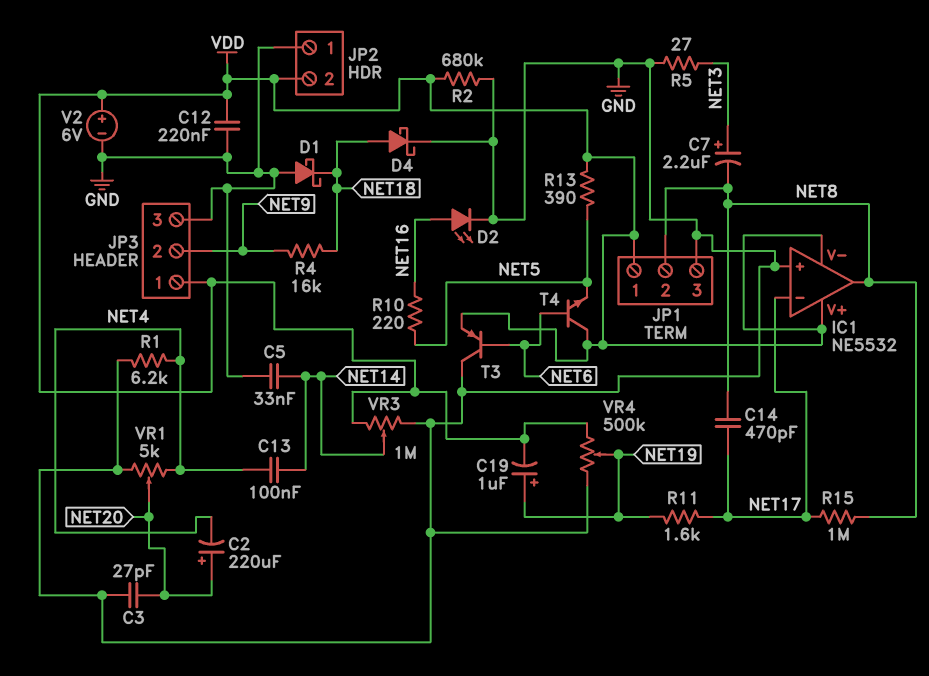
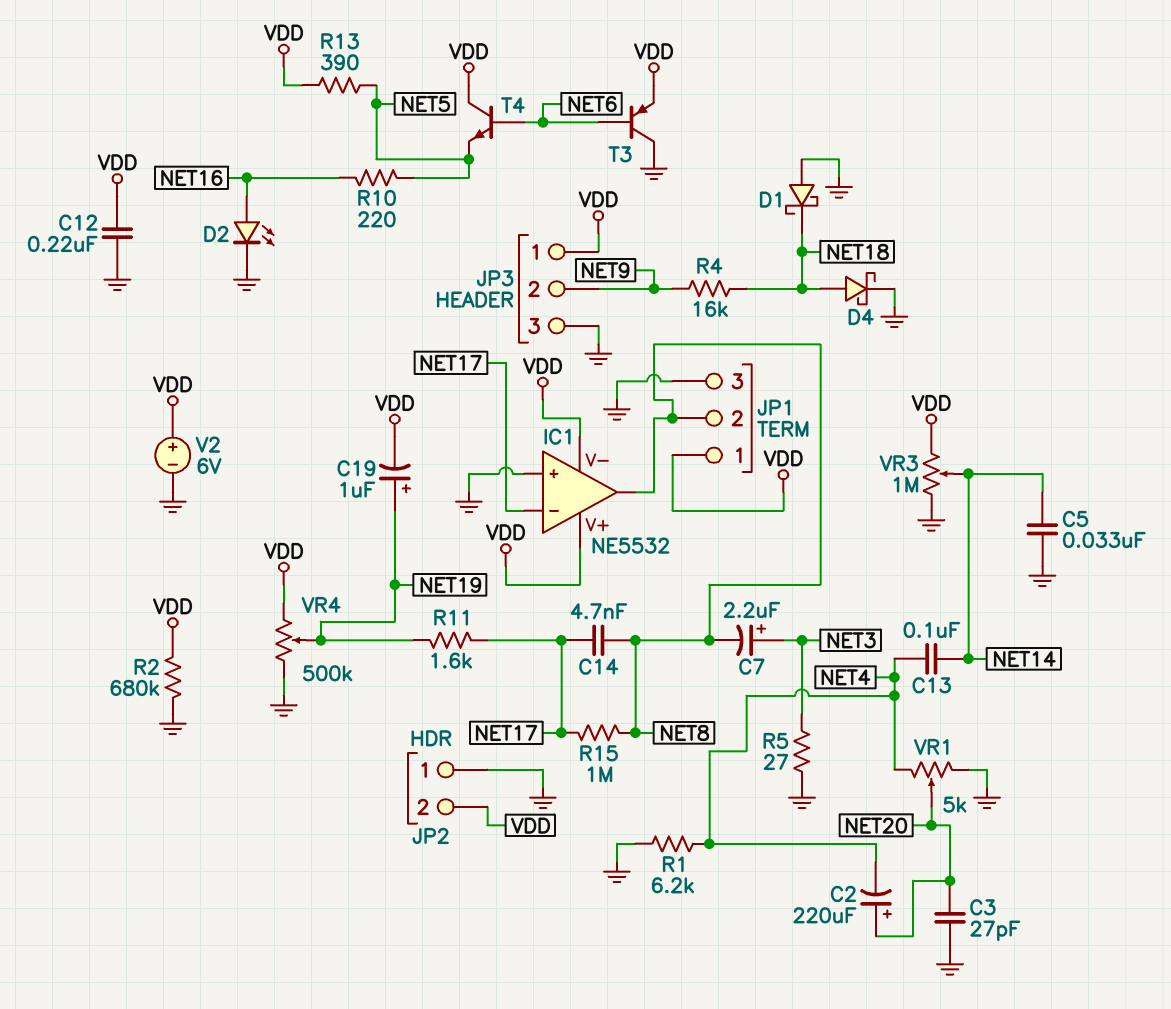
C14: 470pF (NET8, NET17) -> 4.7nF (NET8, NET17)

